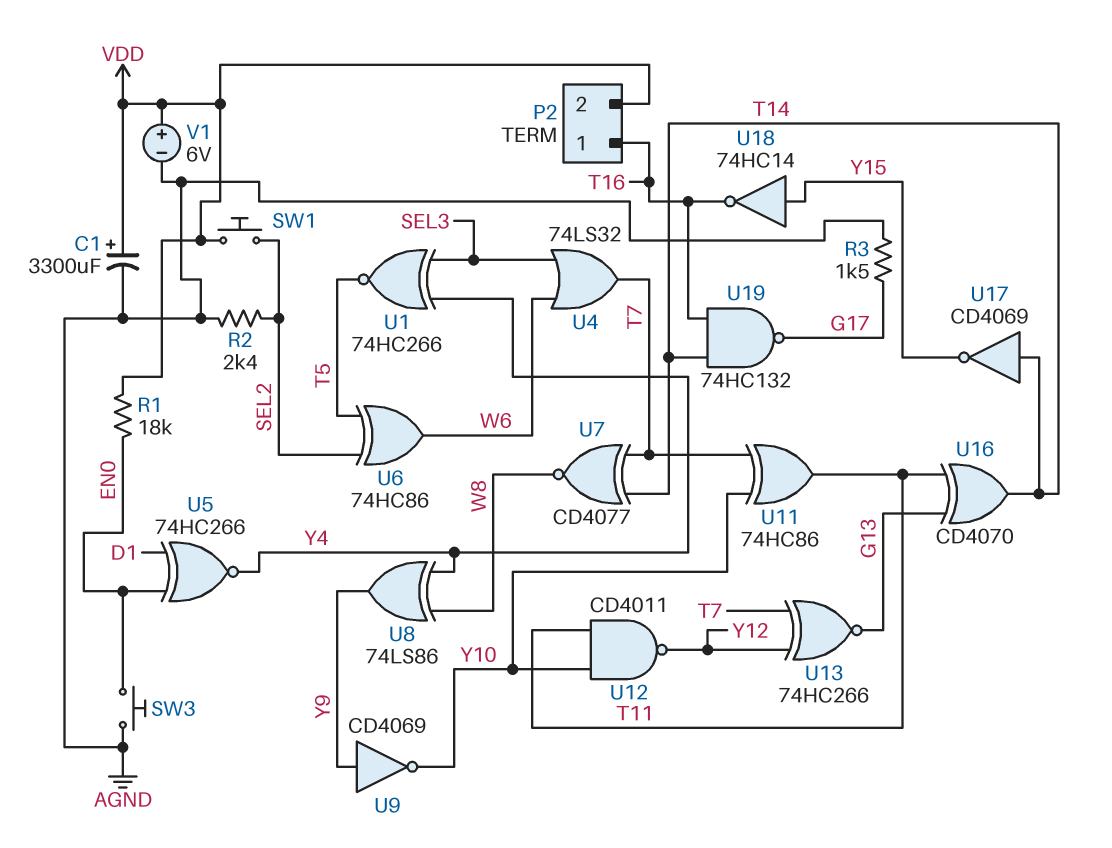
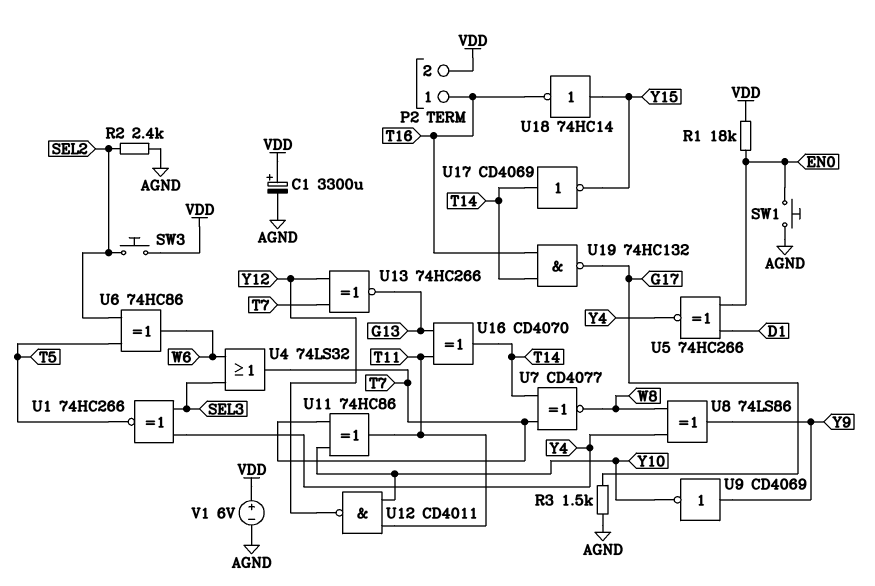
SW1: button (SEL2, VDD) -> button (AGND, EN0)
SW3: button (AGND, EN0) -> button (SEL2, VDD)

